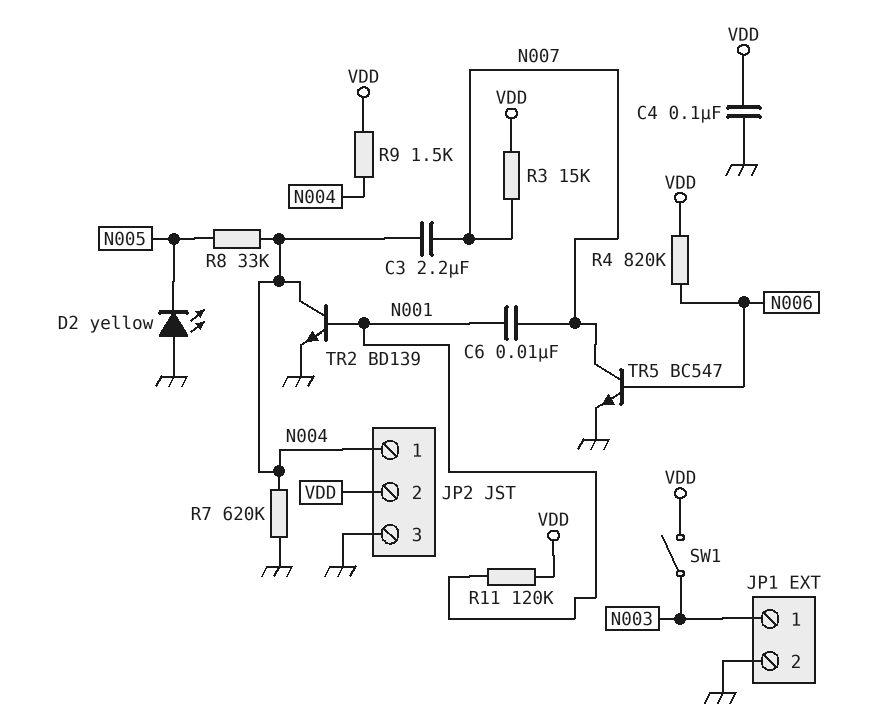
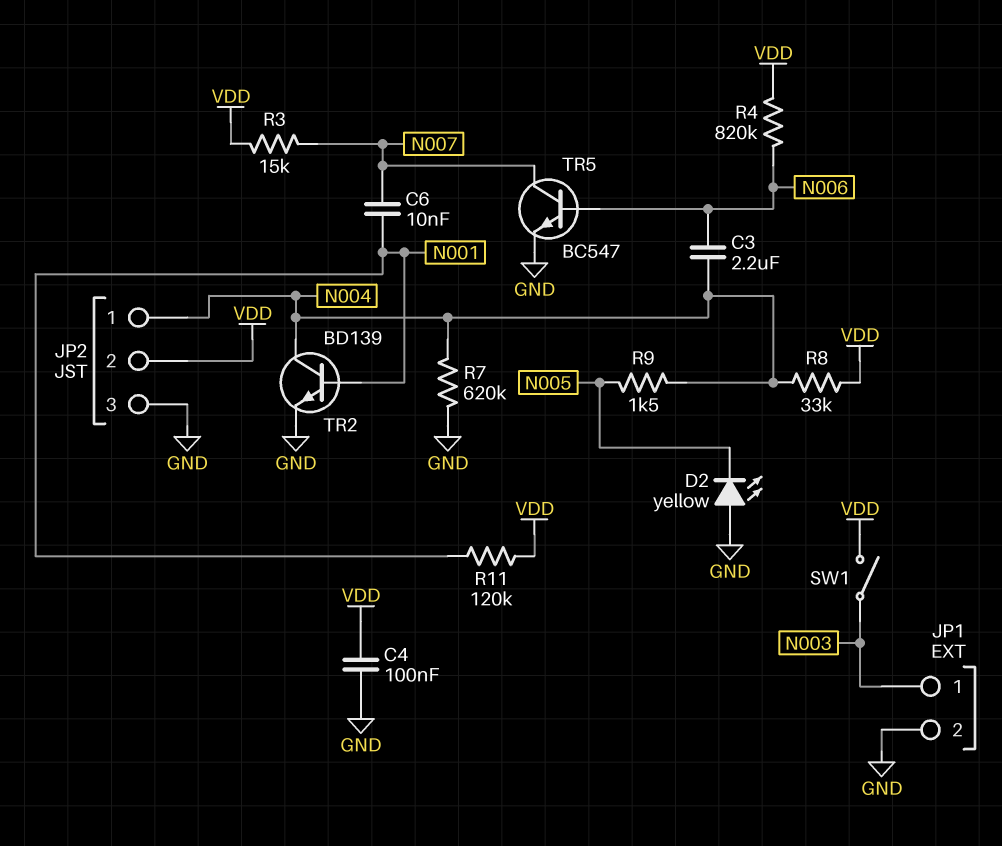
C3: 2.2uF (N004, N007) -> 2.2uF (N004, N006)
R8: 33k (N004, N005) -> 33k (N004, VDD)
R9: 1.5k (N004, VDD) -> 1.5k (N004, N005)

